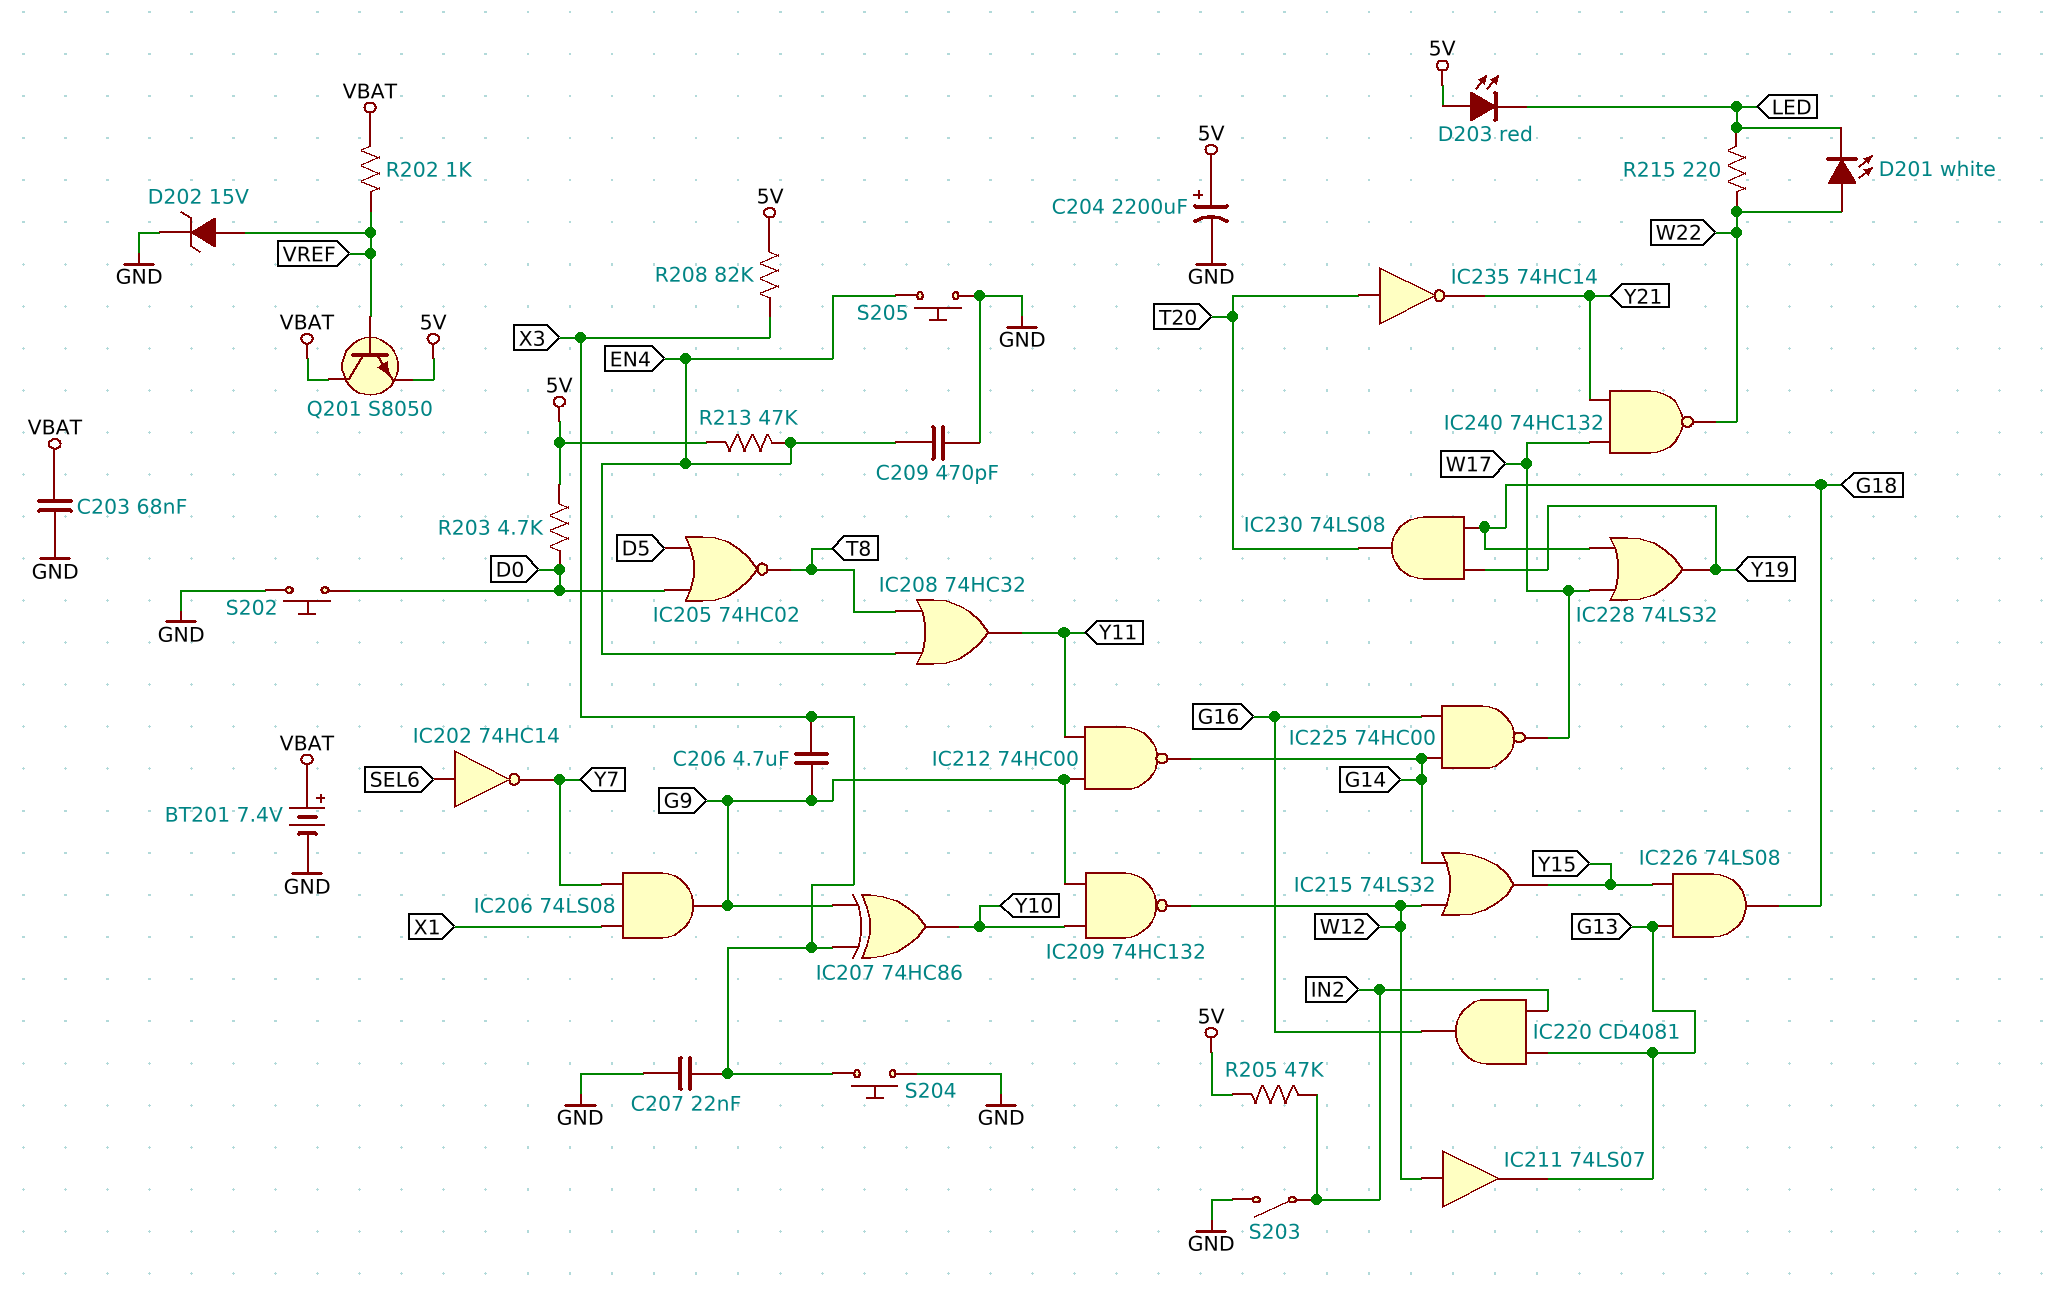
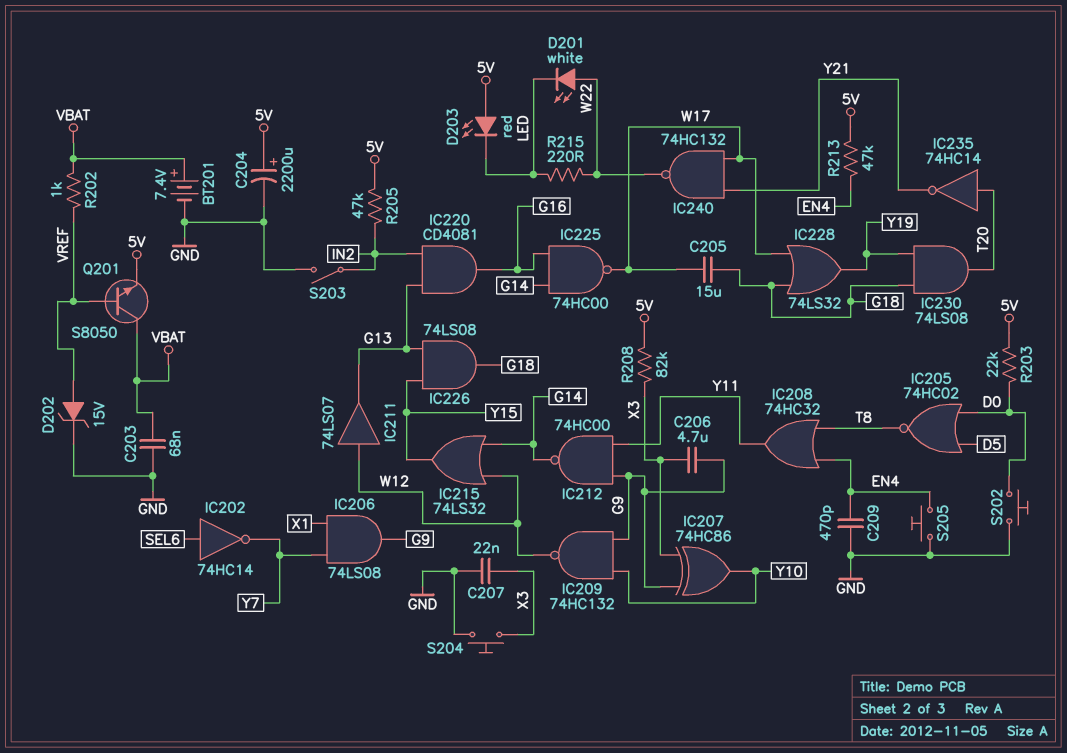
C205: none -> 15uF (G18, W17)
R203: 4.7k (5V, D0) -> 22k (5V, D0)

